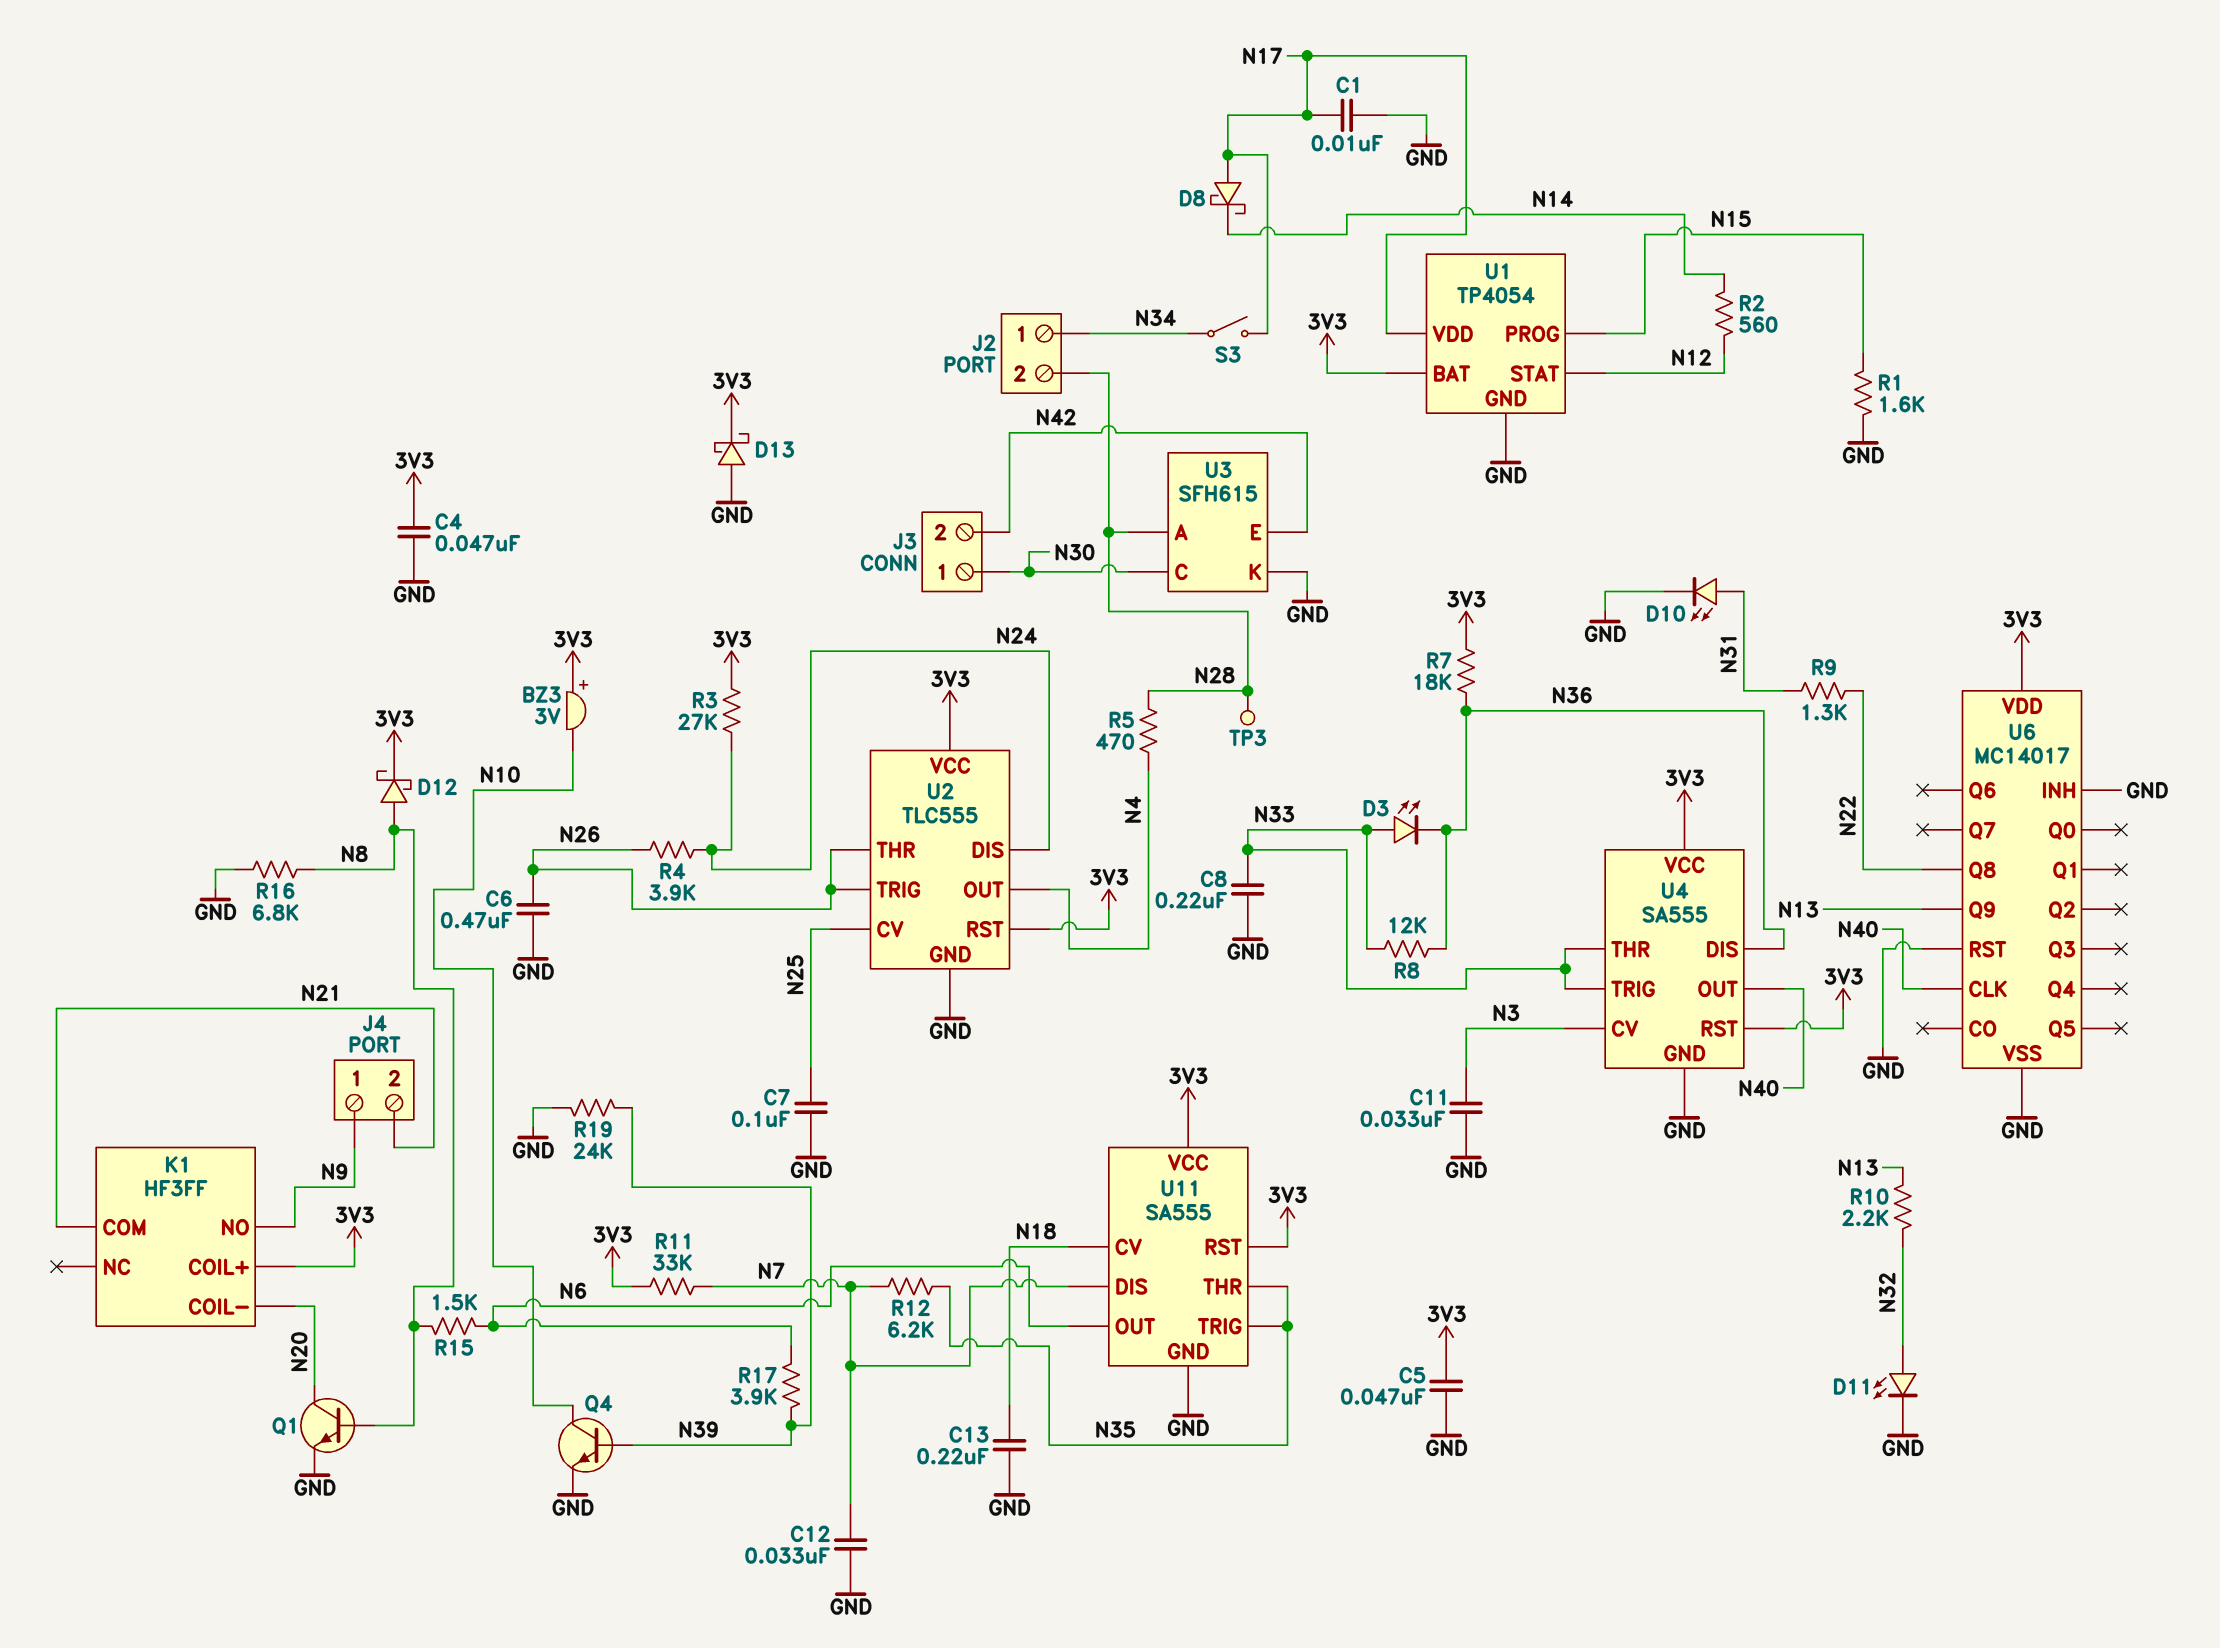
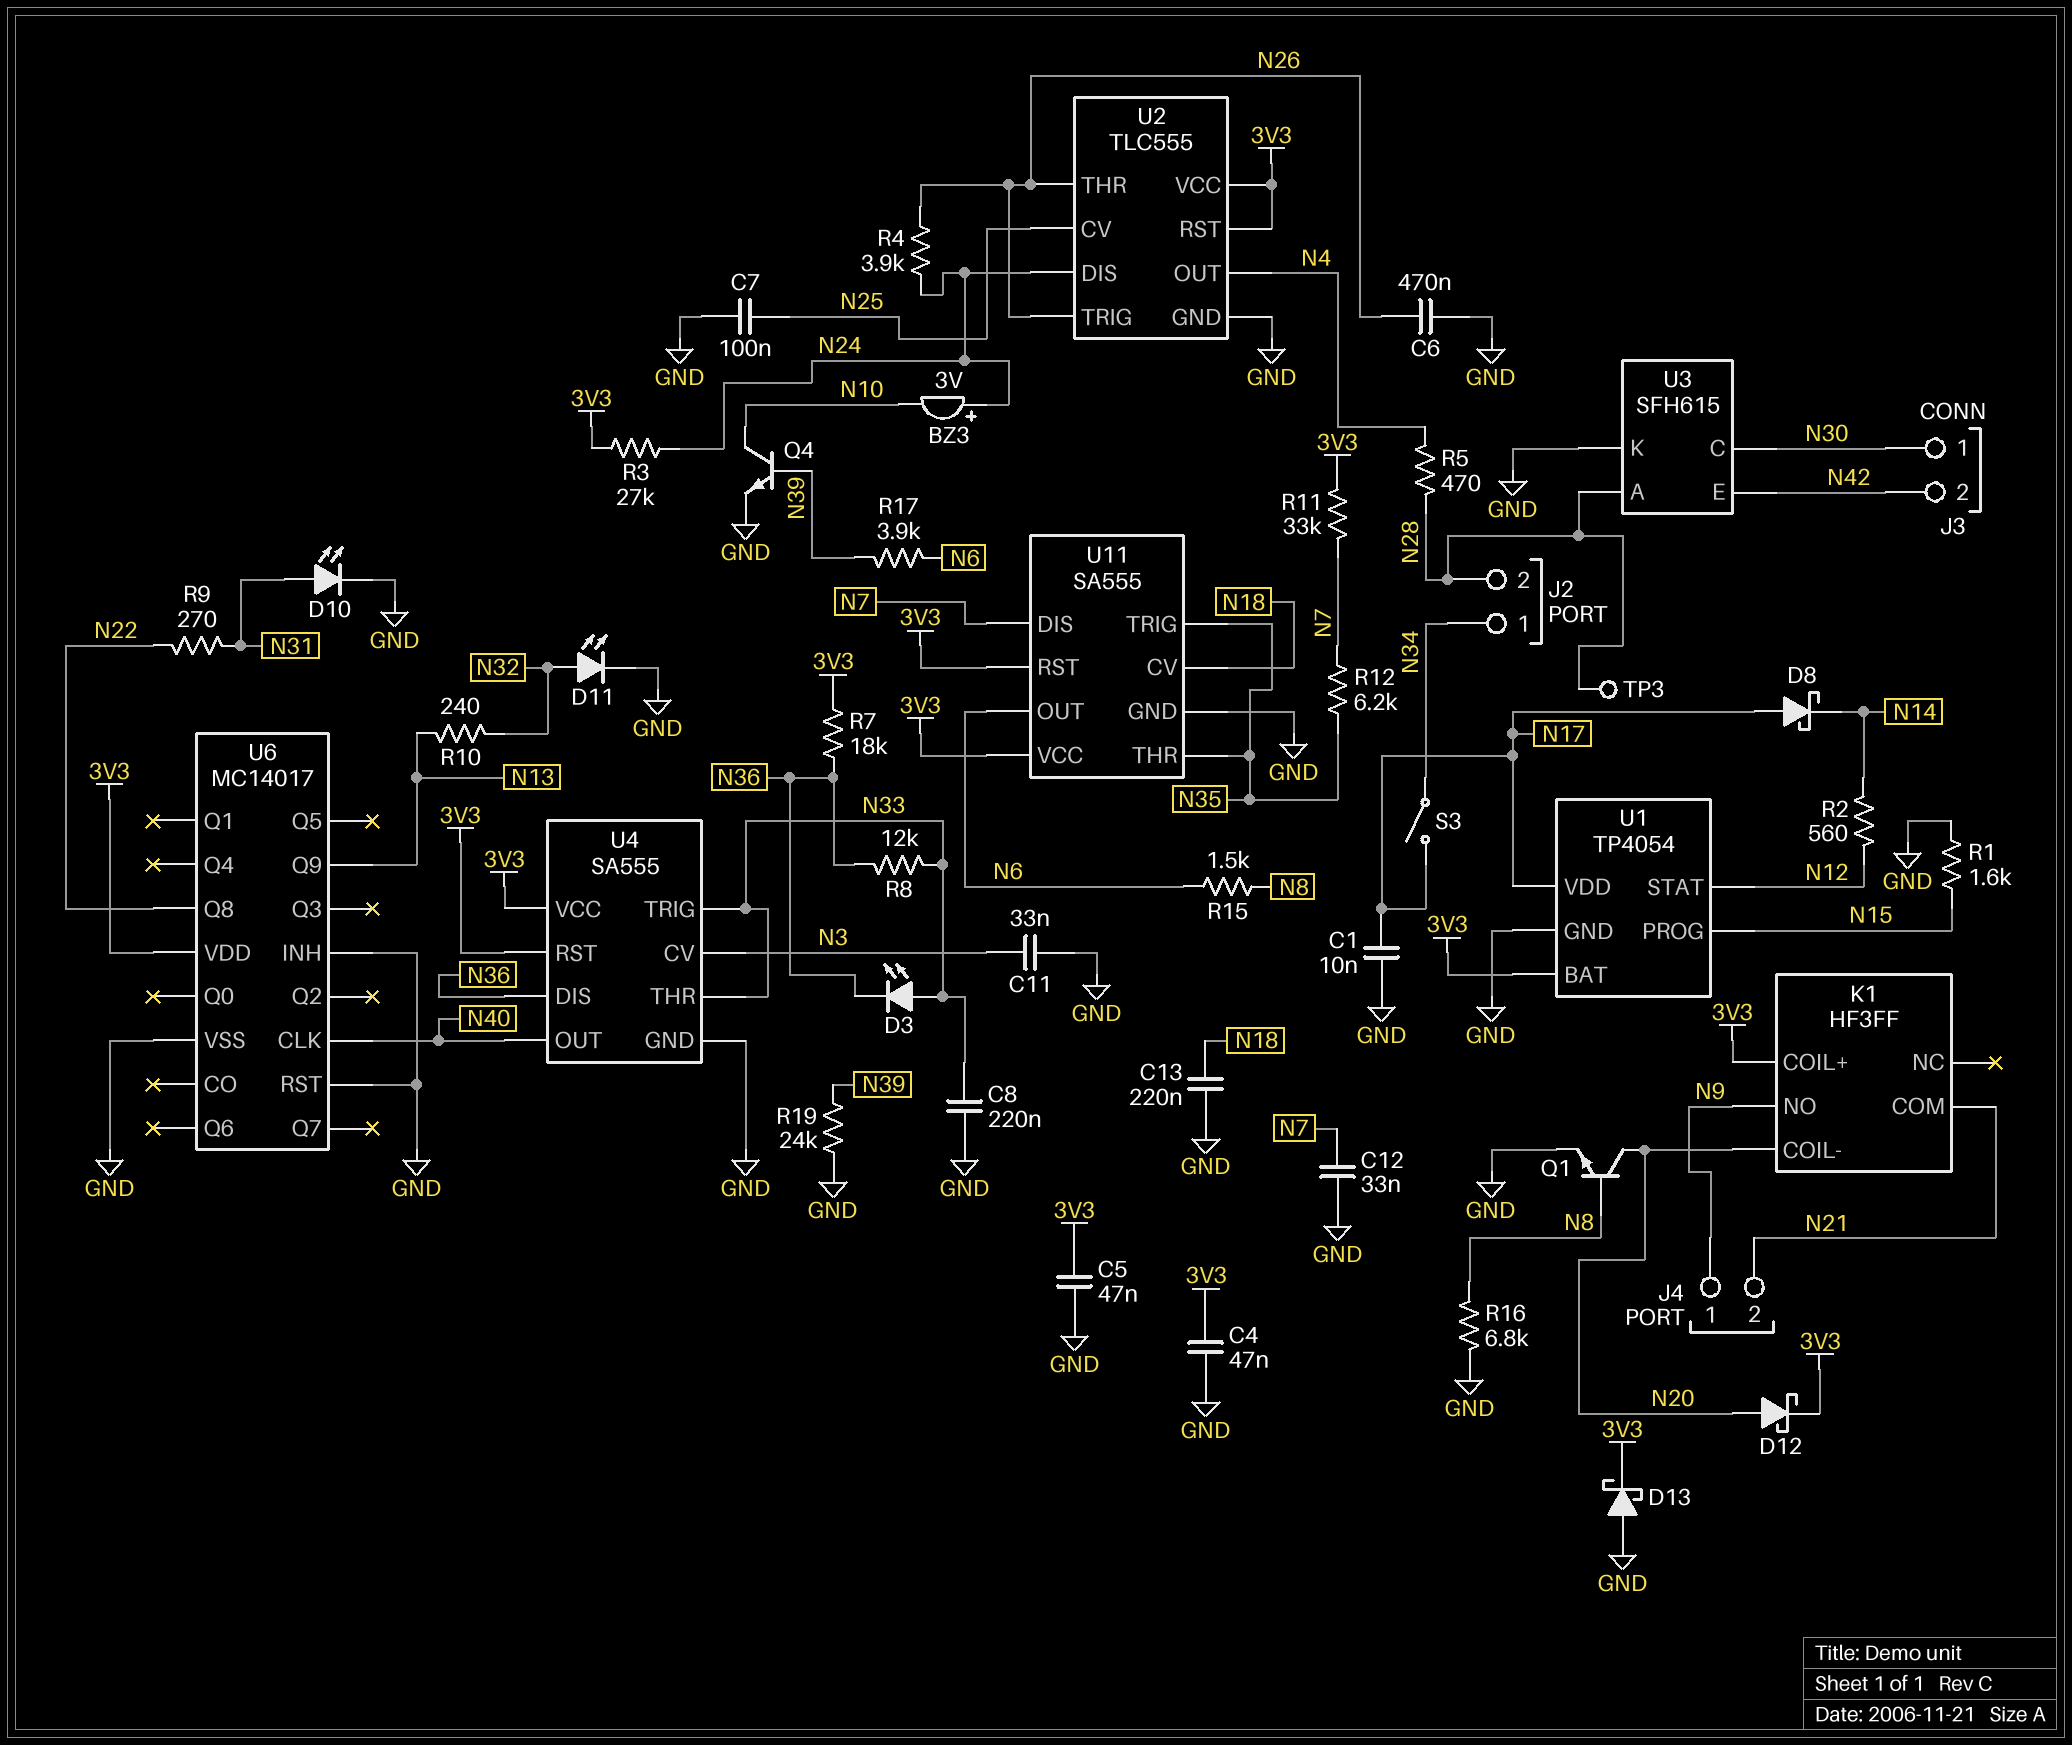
BZ3: buzzer 3V (plus 3V3, minus N10) -> buzzer 3V (plus N24, minus N10)
D12: schottky (A N8, K 3V3) -> schottky (A N20, K 3V3)
R9: 1.3k (N22, N31) -> 270 (N22, N31)
R10: 2.2k (N13, N32) -> 240 (N13, N32)

